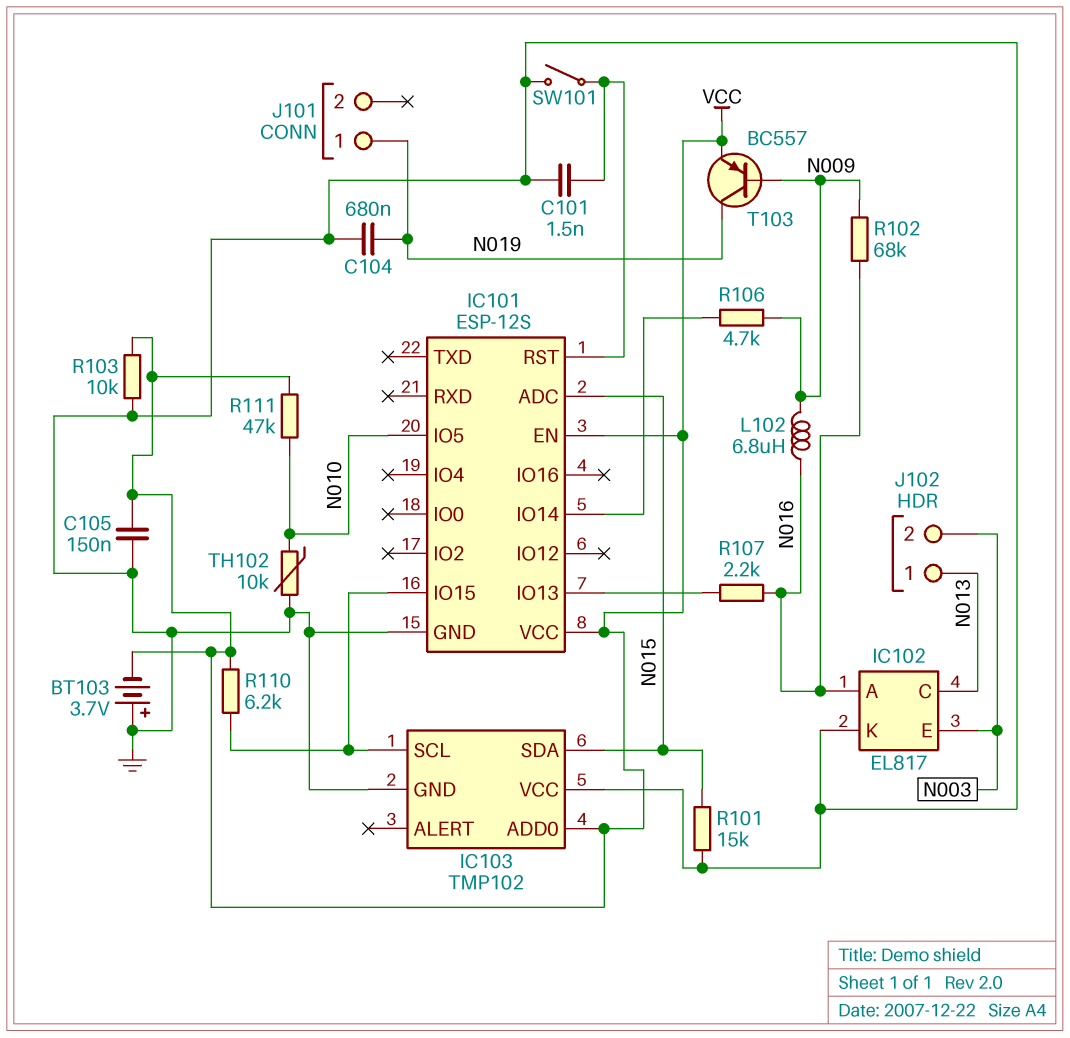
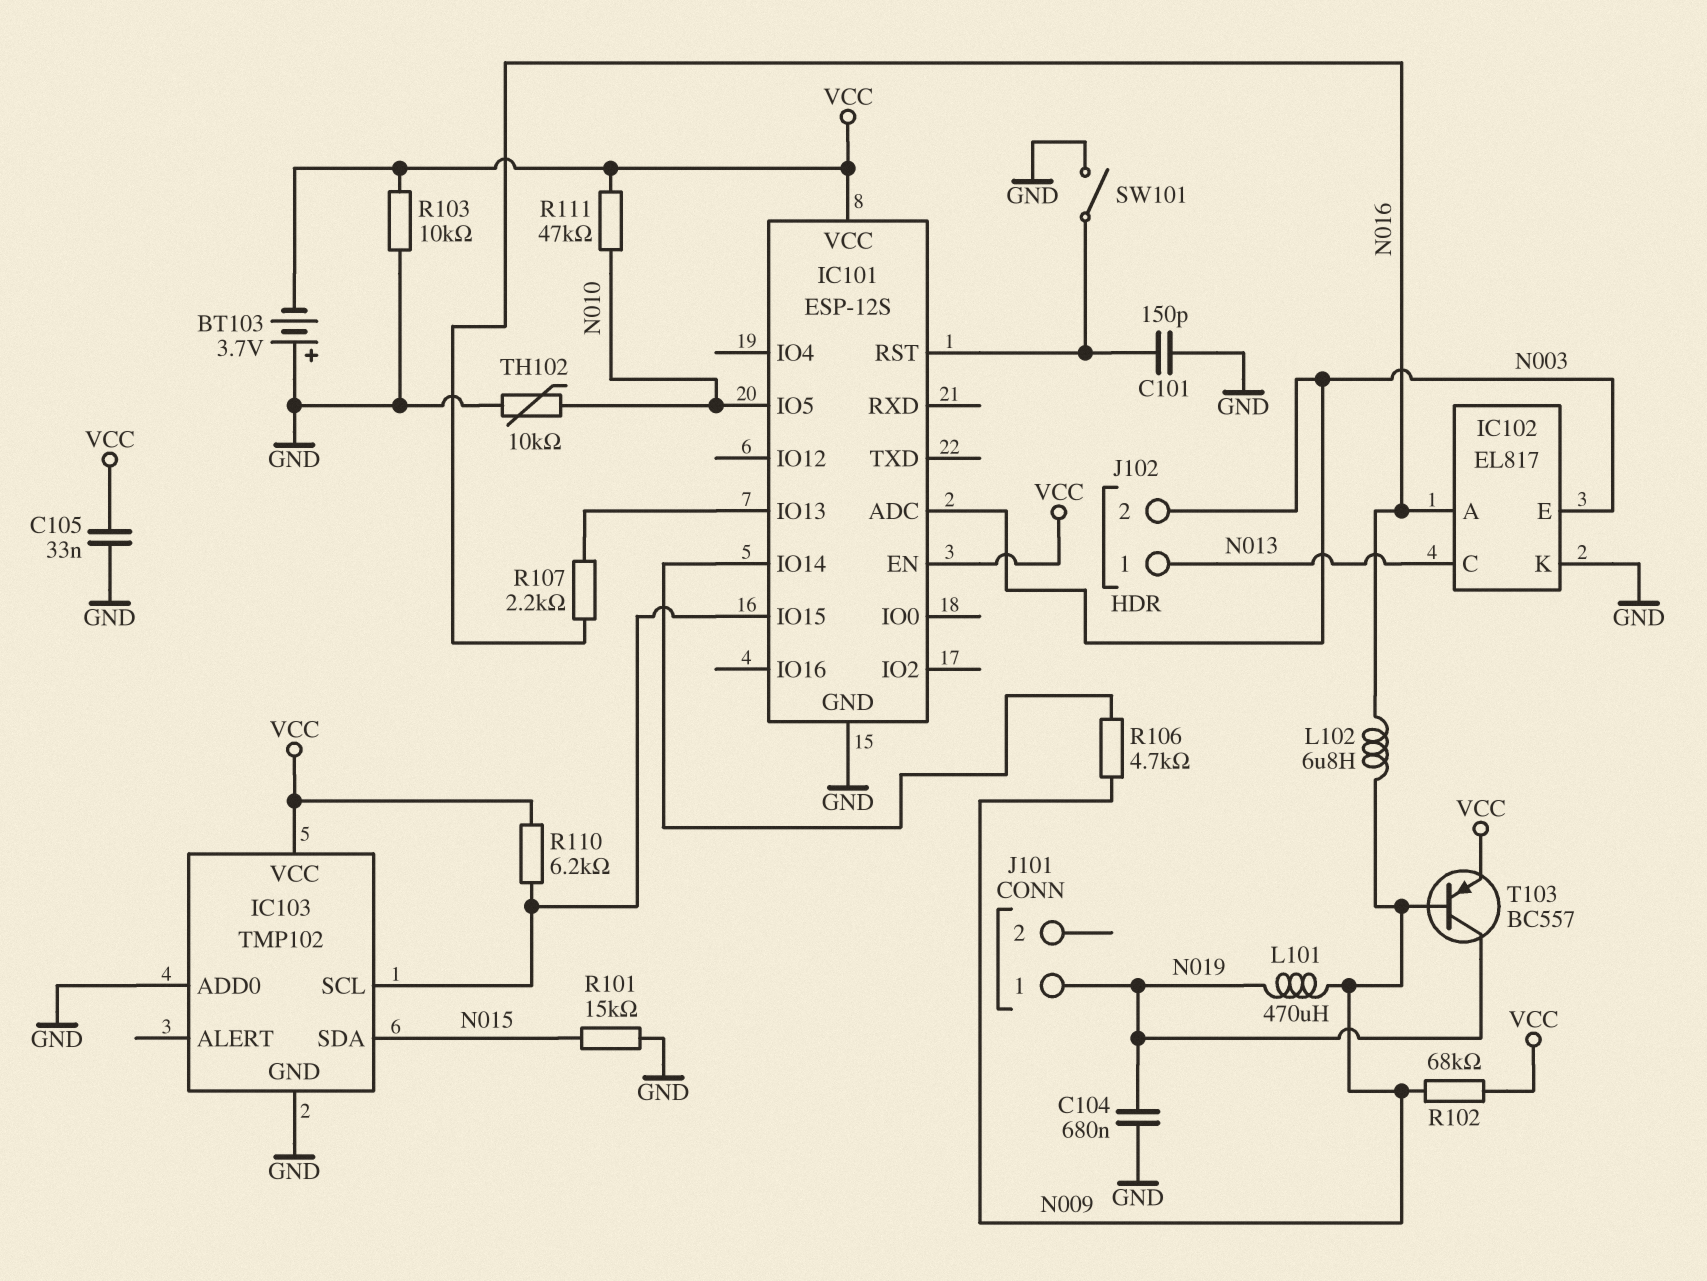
C101: 1.5nF (GND, IC101/RST) -> 150pF (GND, IC101/RST)
C105: 150nF (GND, VCC) -> 33nF (GND, VCC)
IC101 pin ADC: N015 -> N003
IC103 pin ADD0: VCC -> GND
IC103 pin VCC: GND -> VCC
L101: none -> 470uH (N009, N019)
R102: 68k (N009, N016) -> 68k (N009, VCC)

